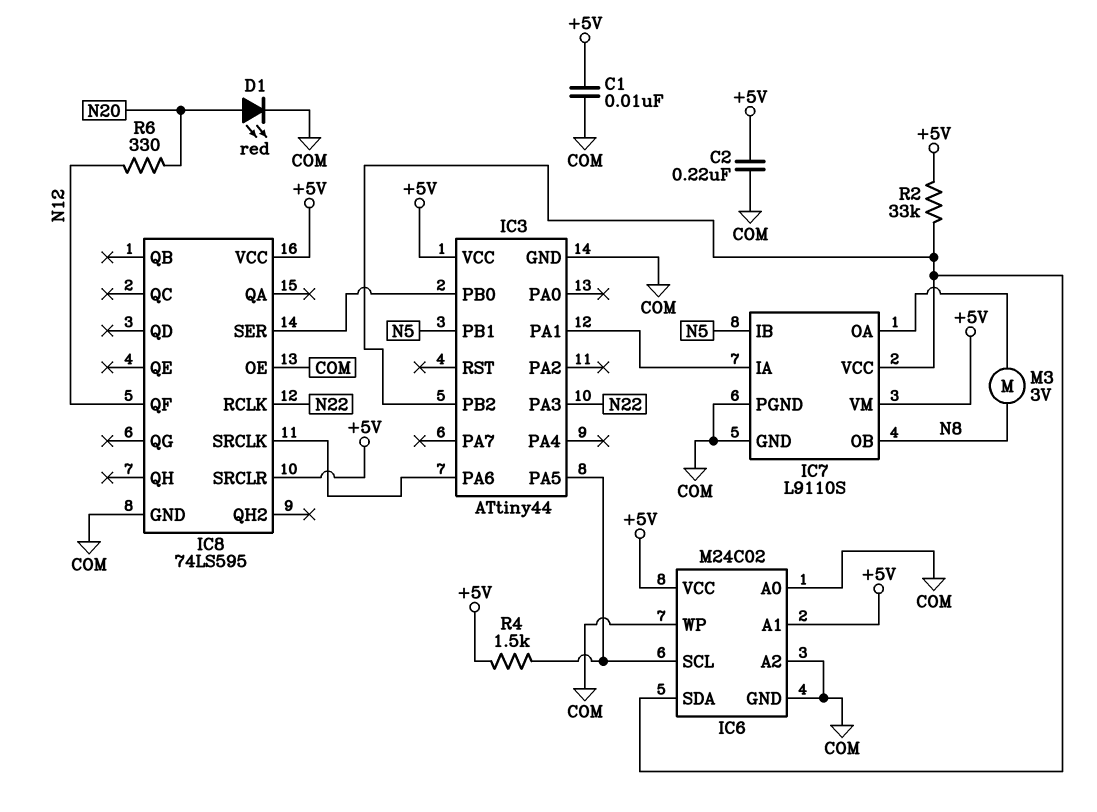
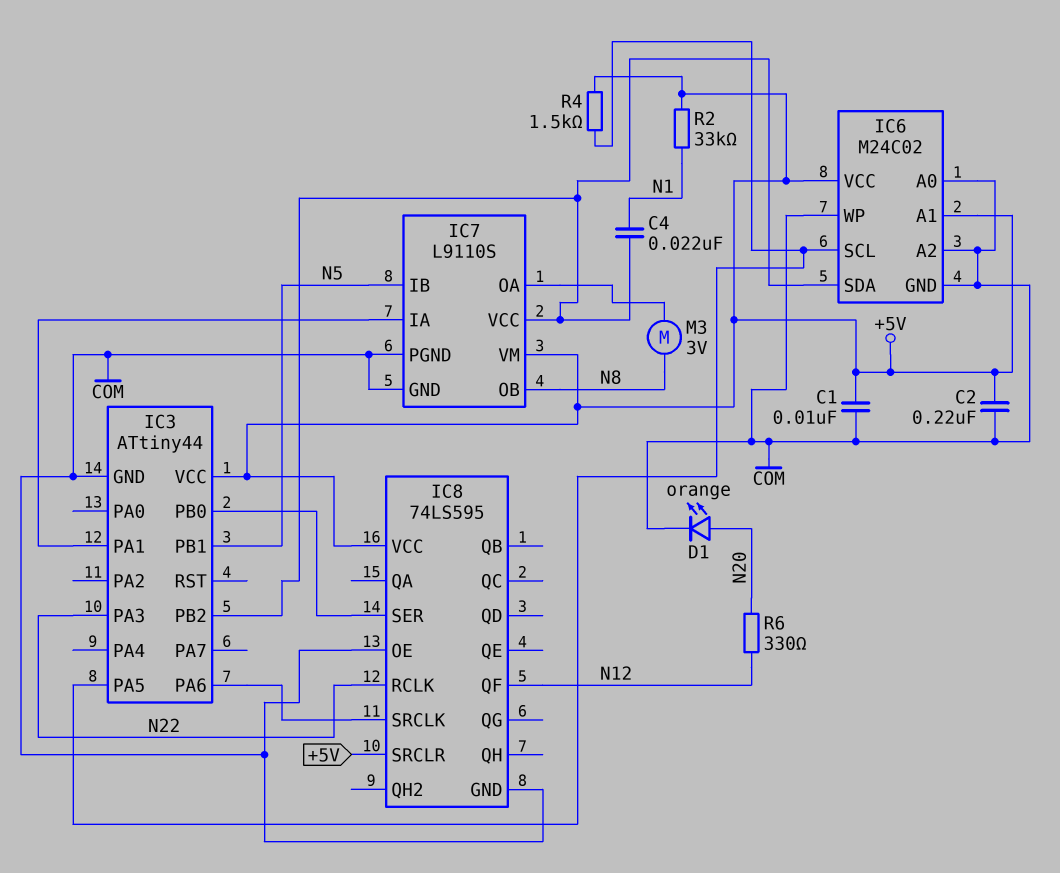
C4: none -> 22nF (IC3/PB2, N1)
D1: LED red (A N20, K COM) -> LED orange (A N20, K COM)
R2: 33k (+5V, IC3/PB2) -> 33k (+5V, N1)

